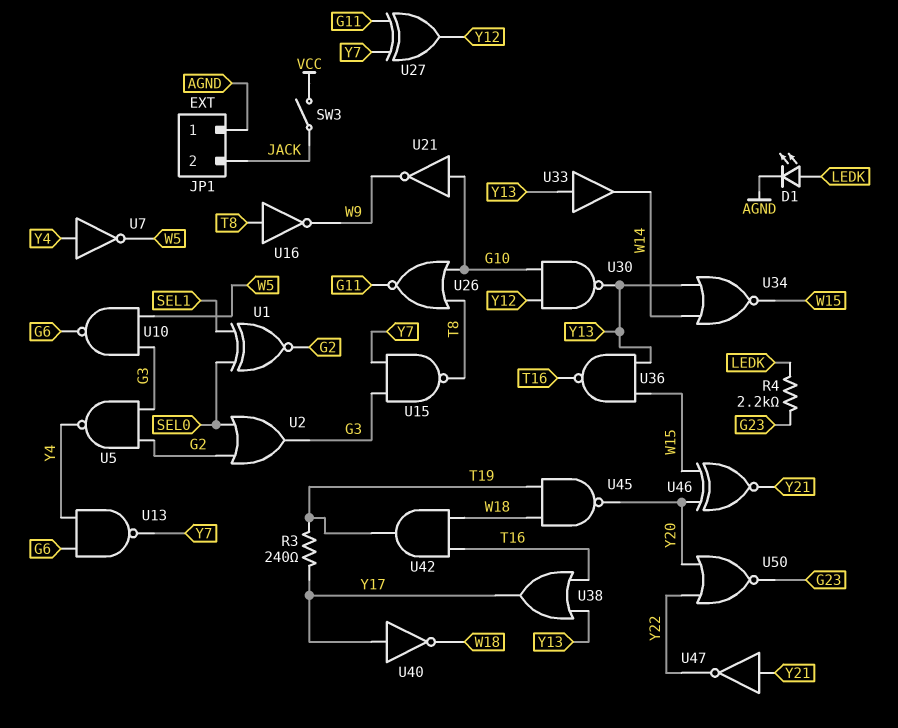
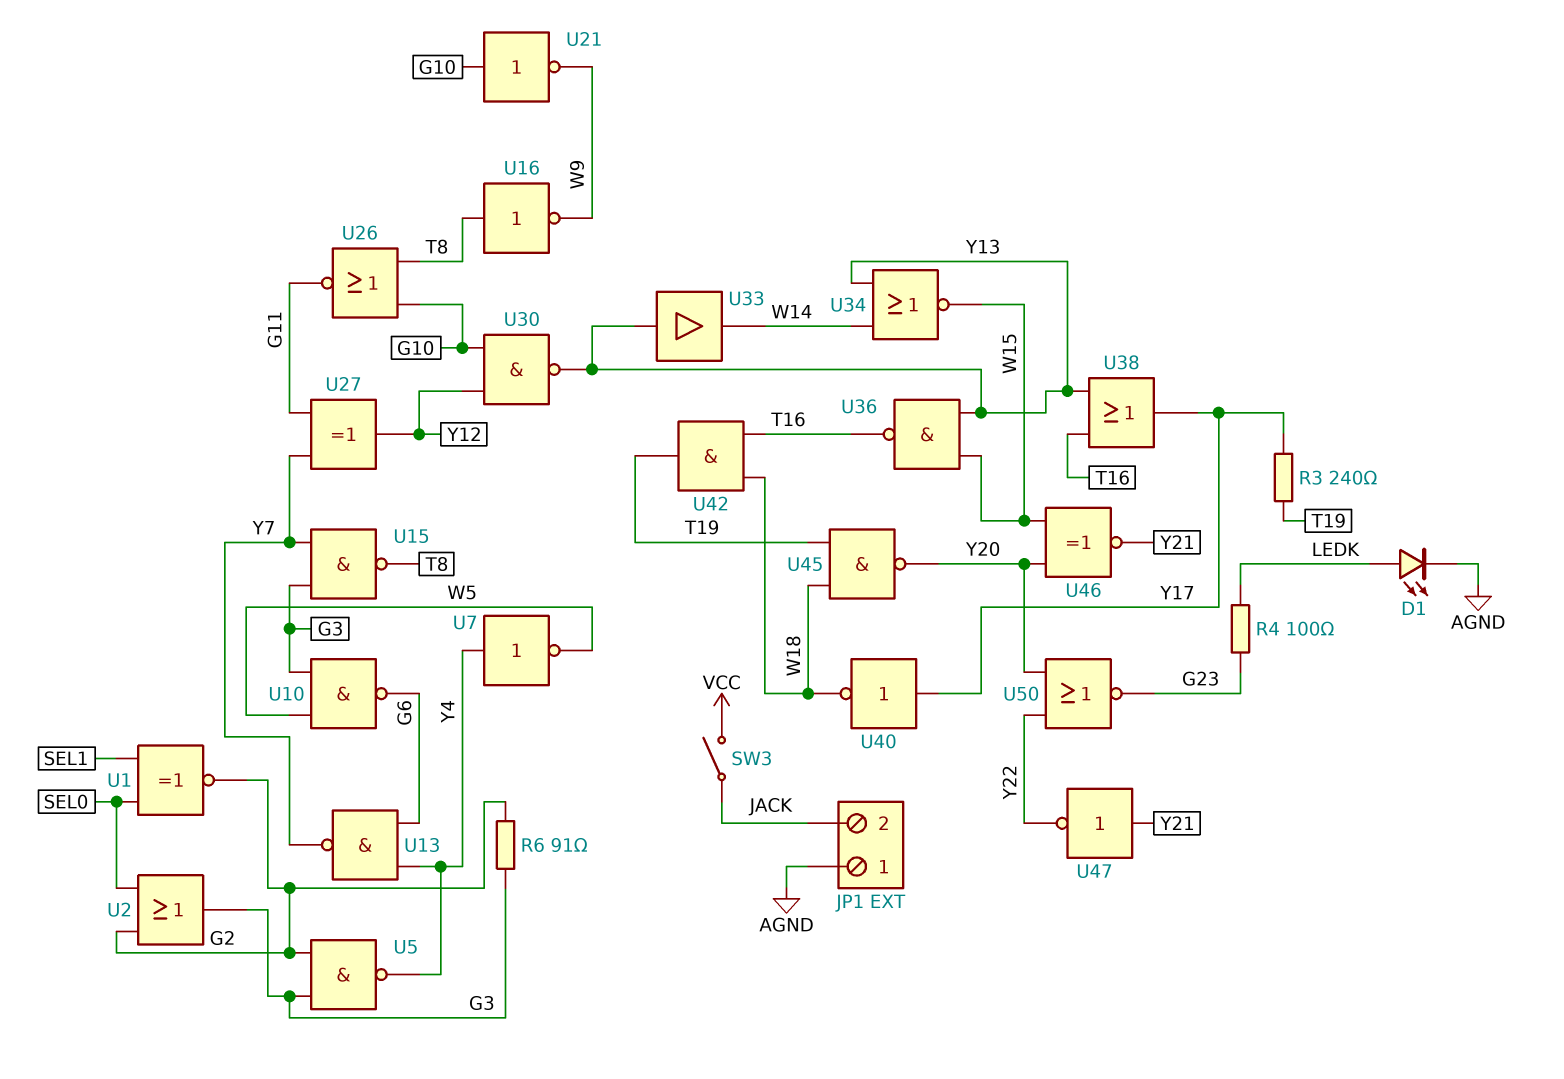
R4: 2.2k (G23, LEDK) -> 100 (G23, LEDK)
R6: none -> 91 (G2, G3)

